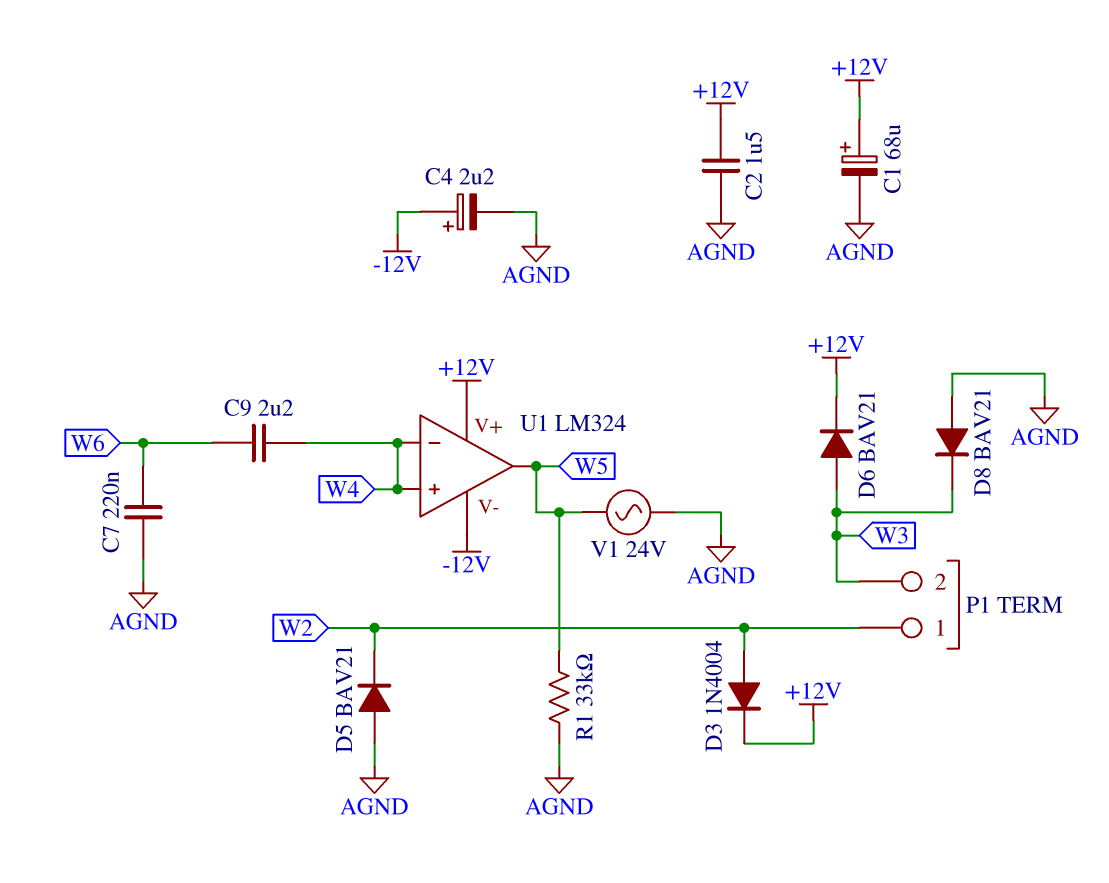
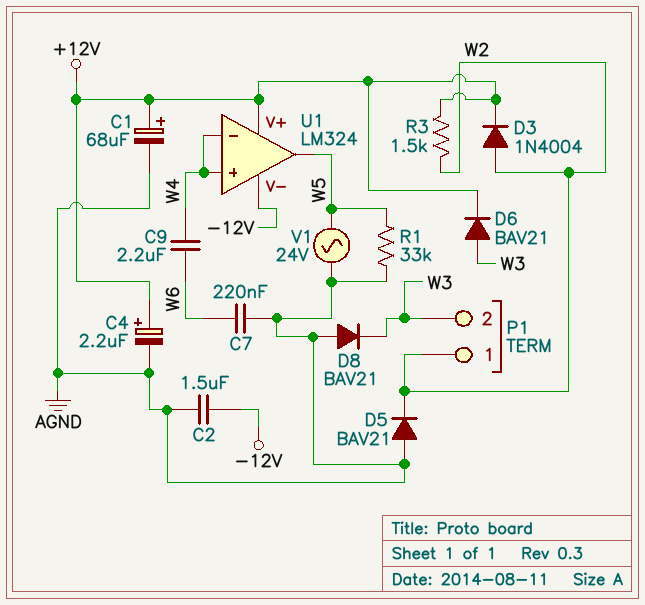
C2: 1.5uF (+12V, AGND) -> 1.5uF (-12V, AGND)
C4: 2.2uF (plus -12V, minus AGND) -> 2.2uF (plus +12V, minus AGND)
R3: none -> 1.5k (+12V, W2)

